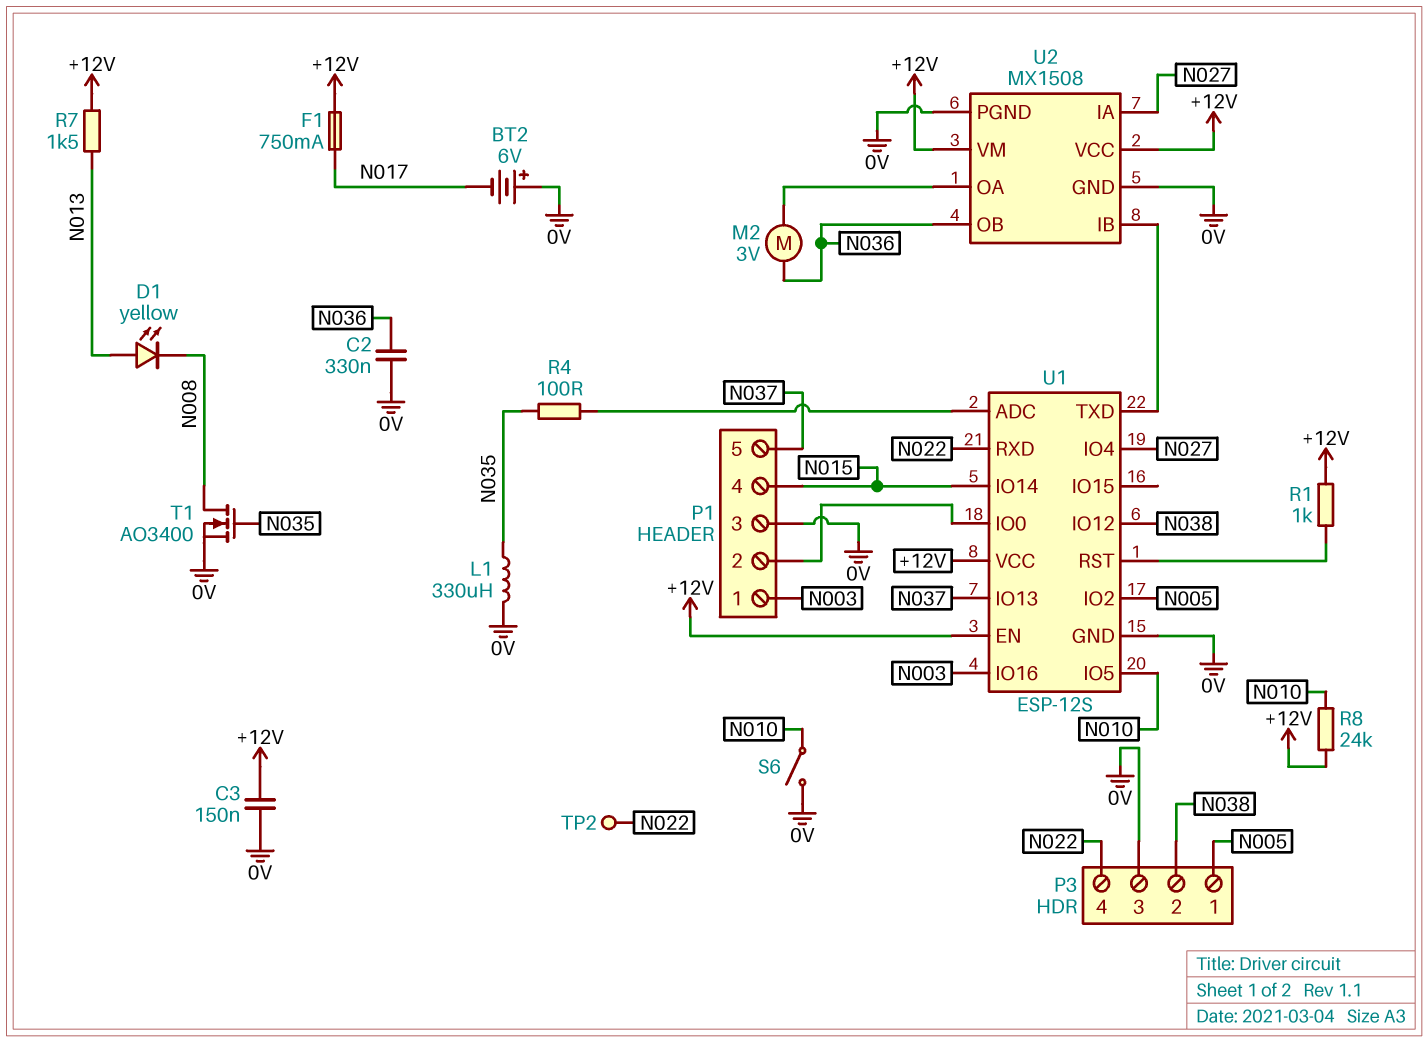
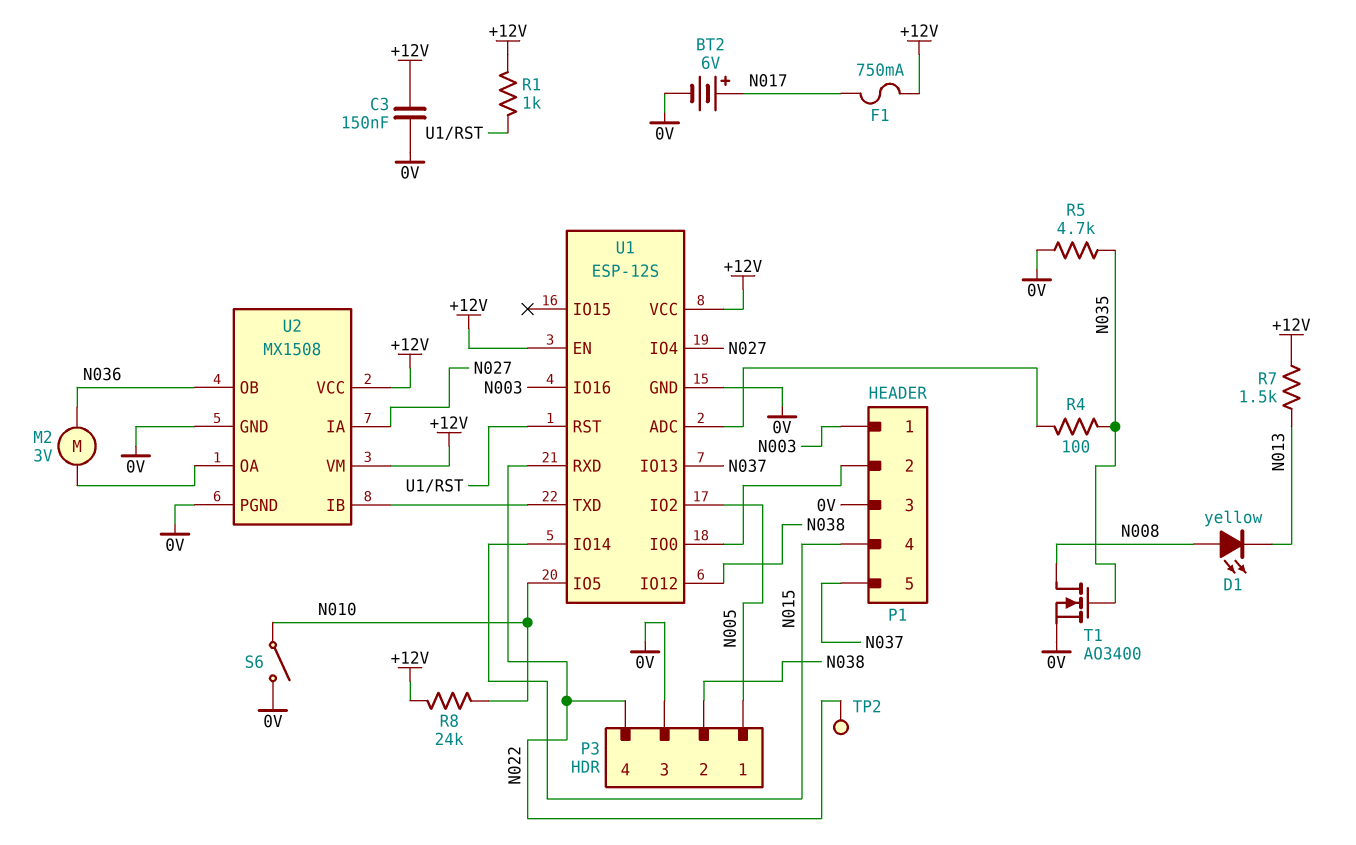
BT2: 6V (plus 0V, minus N017) -> 6V (plus N017, minus 0V)
C2: 330nF (0V, N036) -> none
D1: LED yellow (A N013, K N008) -> LED yellow (A N008, K N013)
L1: 330uH (0V, N035) -> none
R5: none -> 4.7k (0V, N035)

